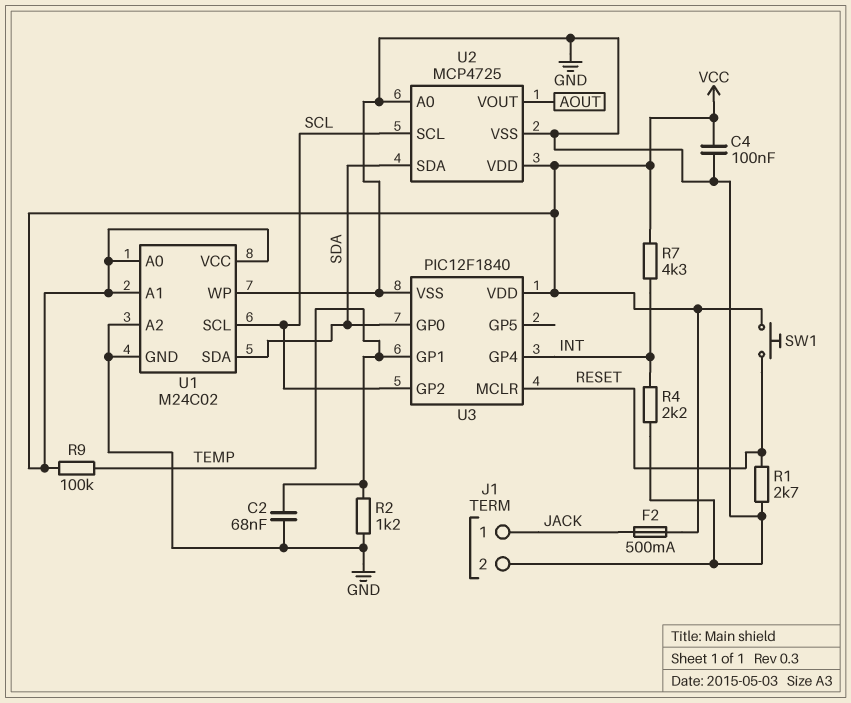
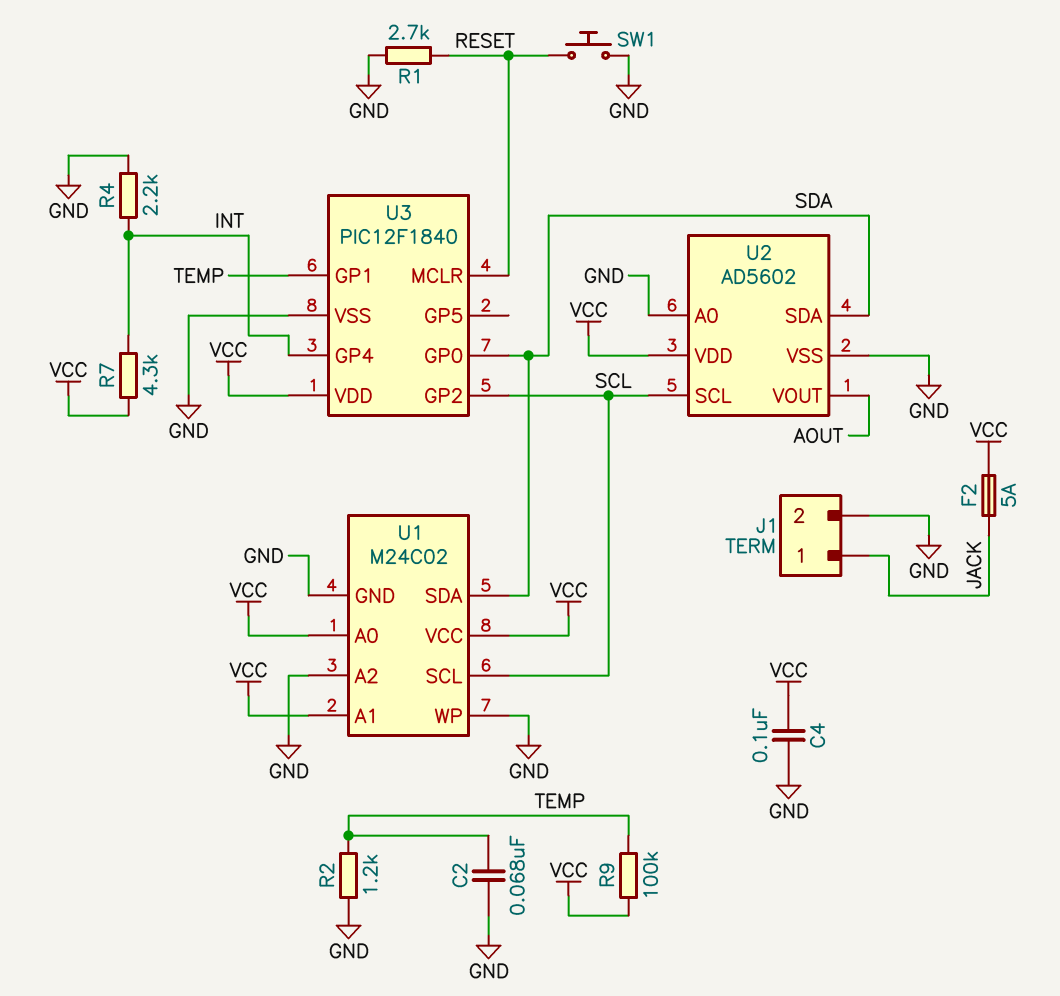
F2: 500mA (JACK, VCC) -> 5A (JACK, VCC)
SW1: button (RESET, VCC) -> button (GND, RESET)
U2: MCP4725 -> AD5602

